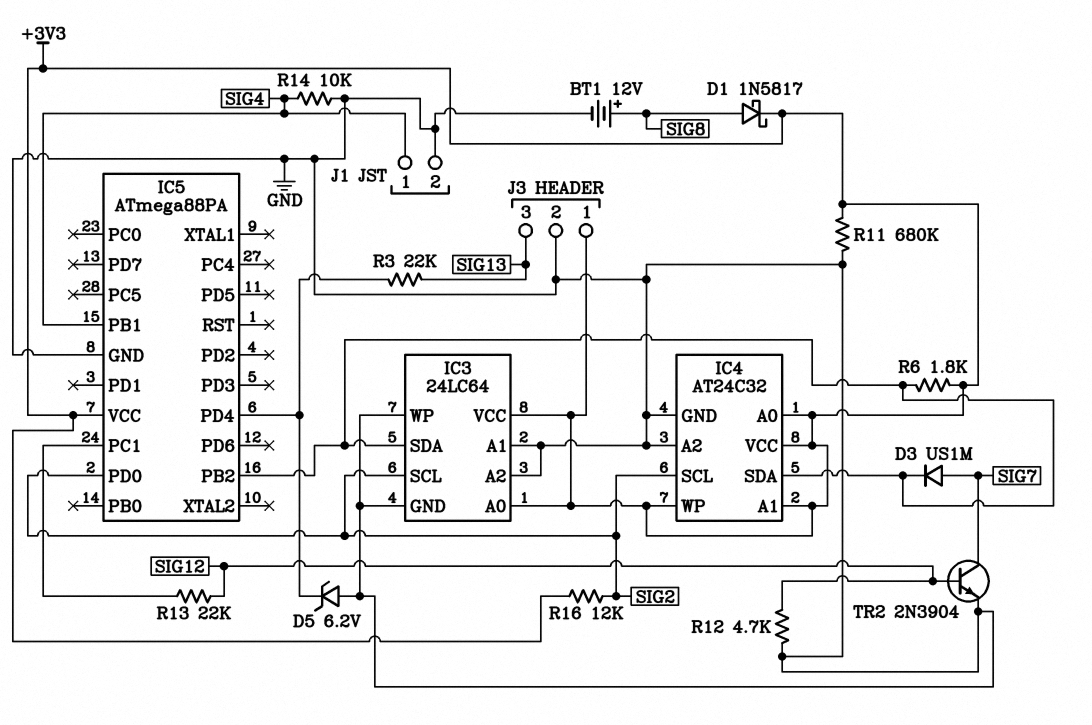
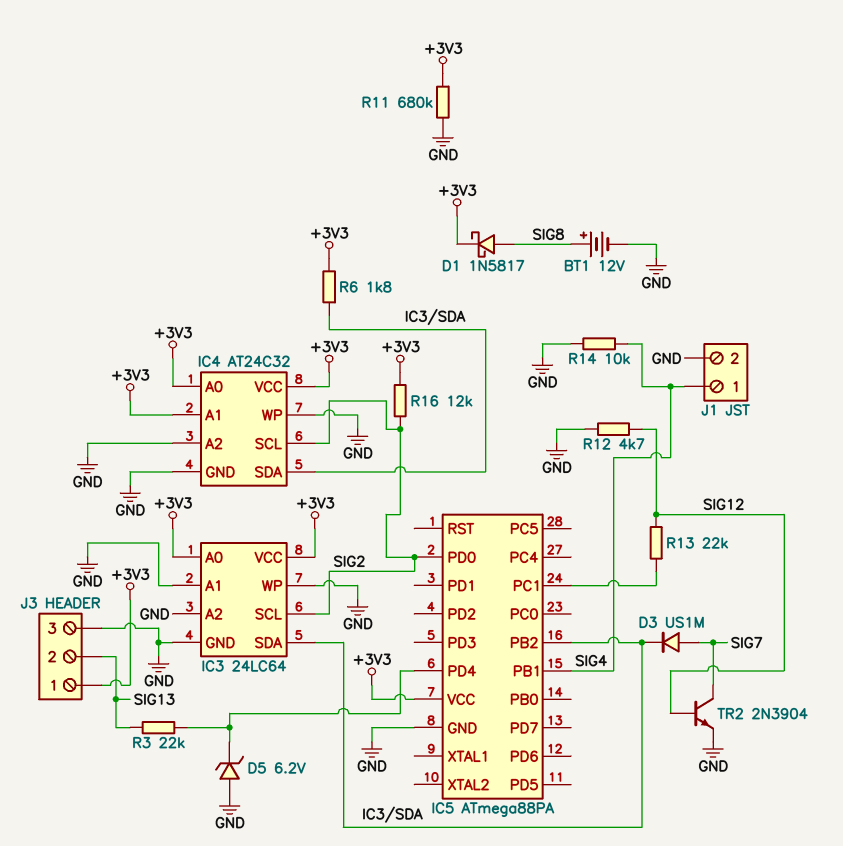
IC4 pin WP: +3V3 -> GND
J3 pin 2: GND -> SIG13
J3 pin 3: SIG13 -> GND

